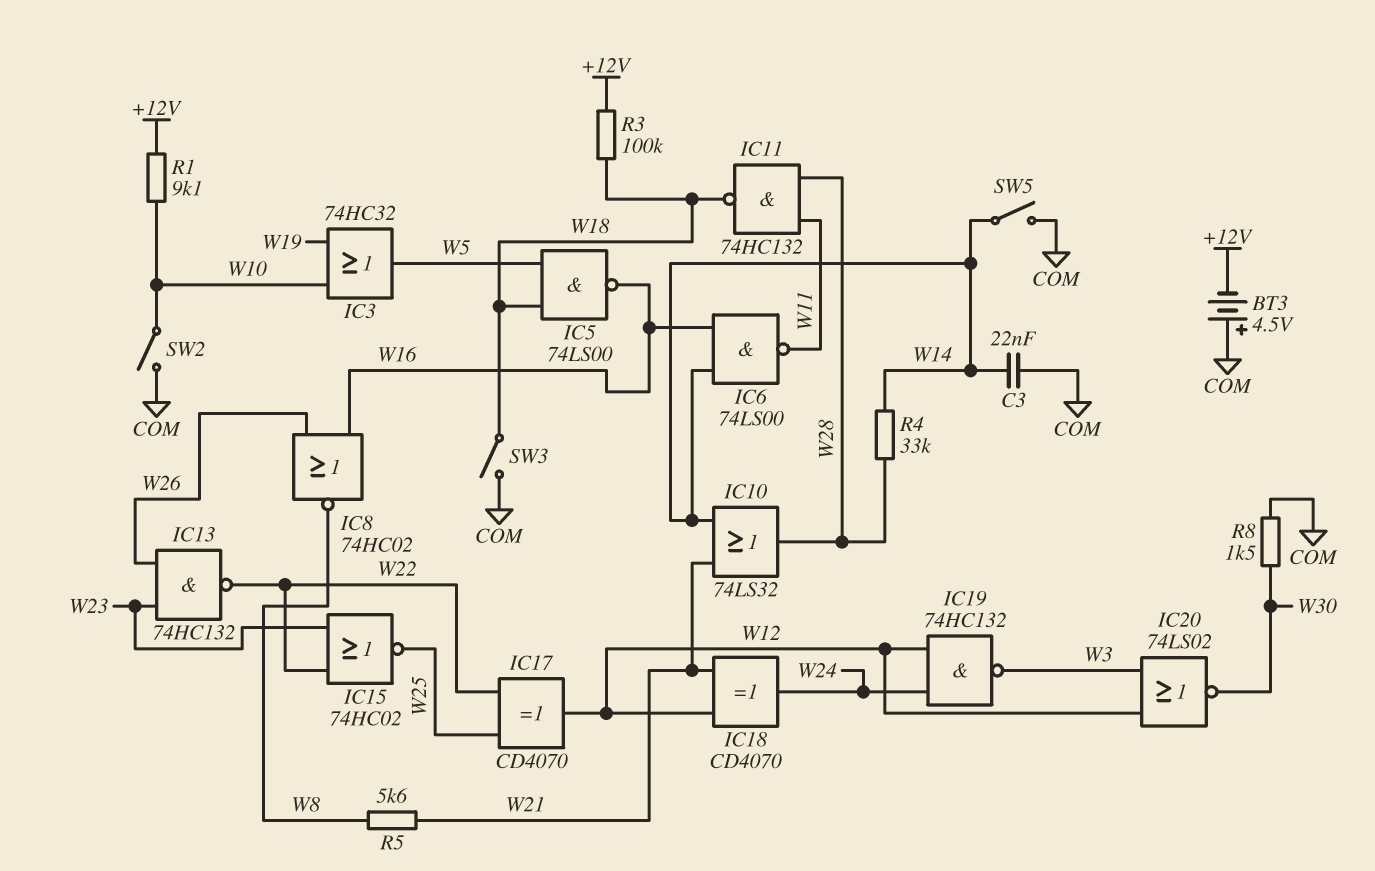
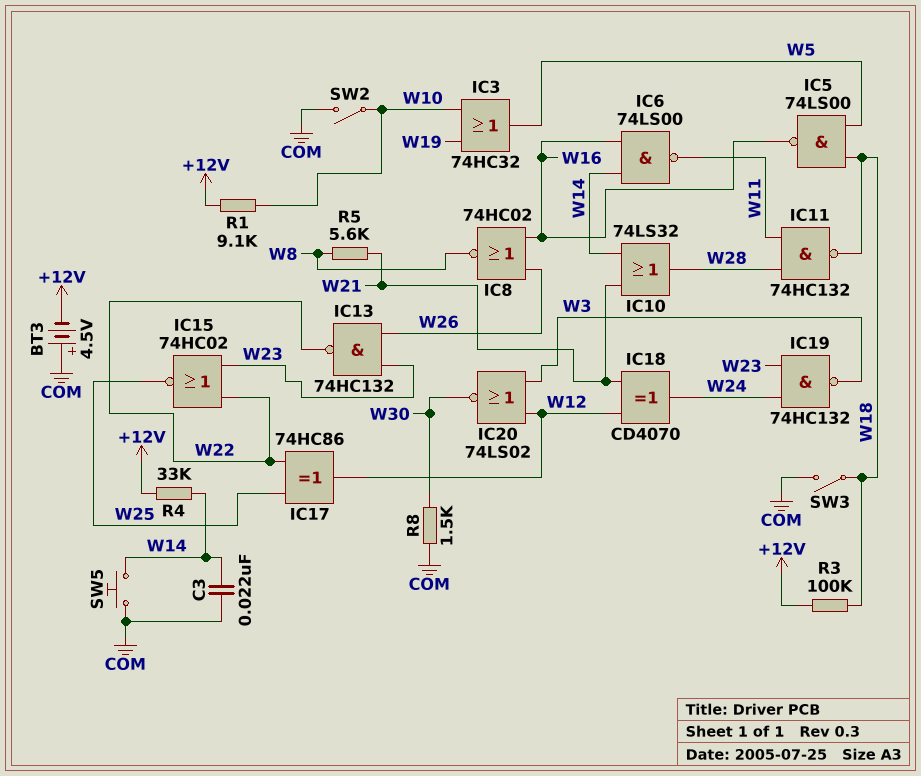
IC17: XOR CD4070 (in W22, in W25, out W12) -> XOR 74HC86 (in W22, in W25, out W12)
IC19: NAND 74HC132 (in W12, in W24, out W3) -> NAND 74HC132 (in W23, in W24, out W3)
R4: 33k (W14, W28) -> 33k (+12V, W14)
SW5: switch (COM, W14) -> button (COM, W14)

